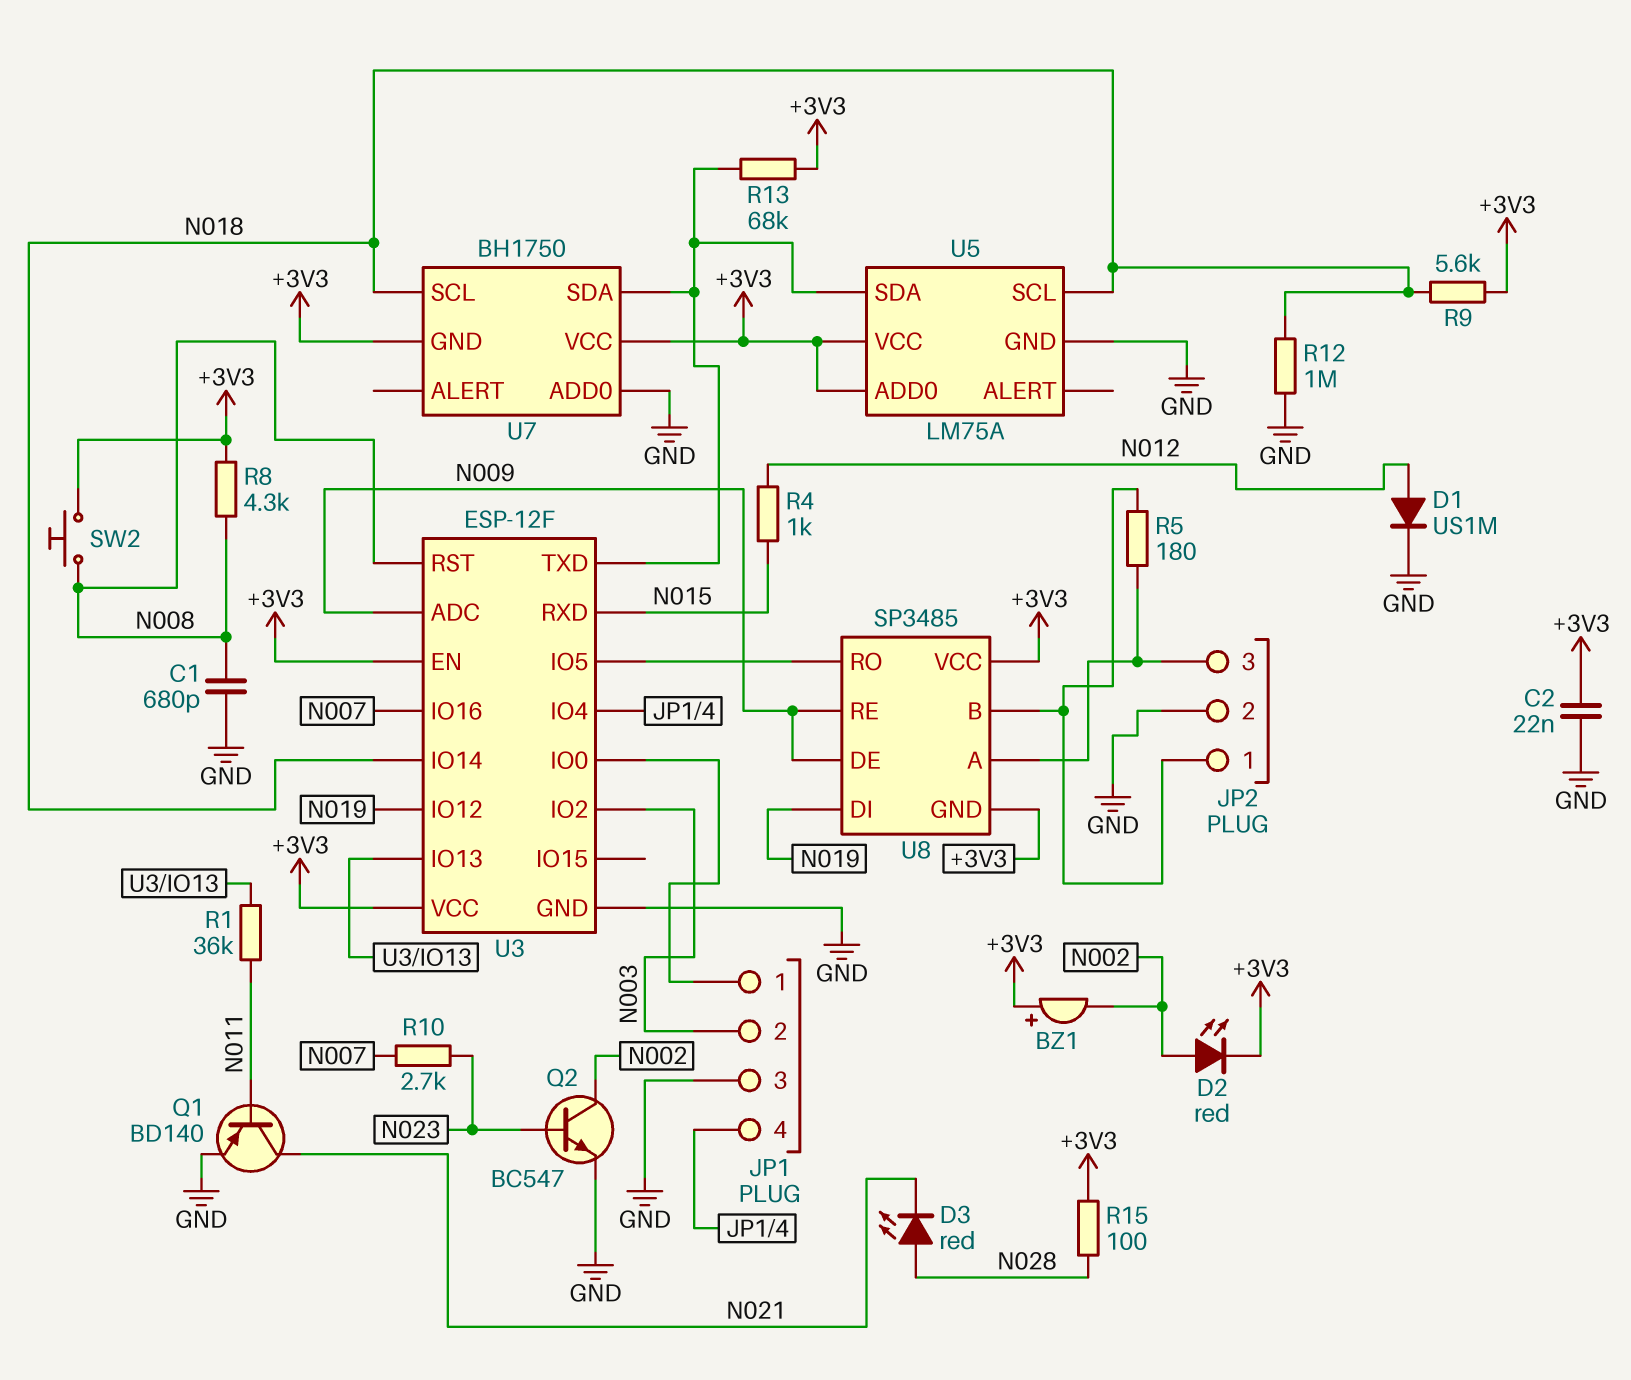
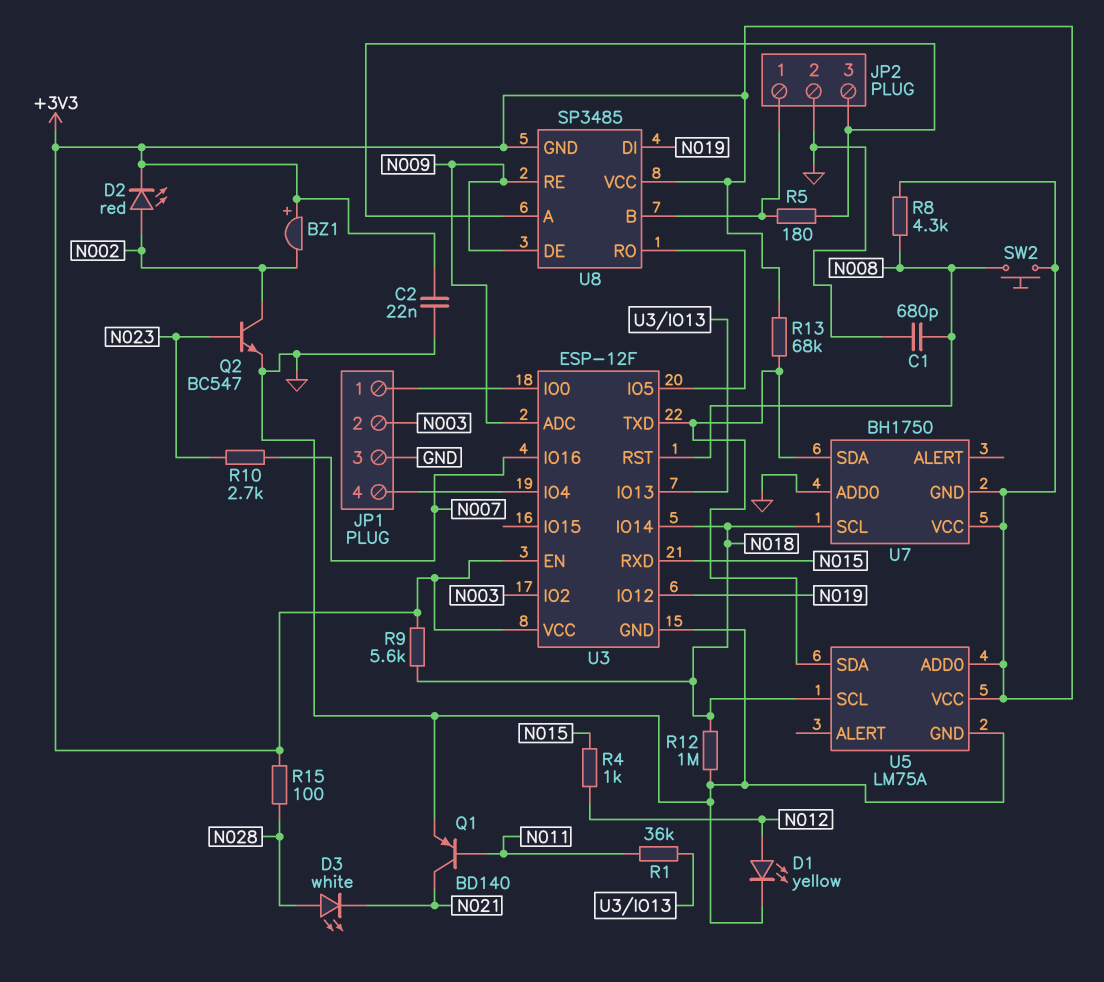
D1: diode US1M (A N012, K GND) -> LED yellow (A N012, K GND)
D3: LED red (A N028, K N021) -> LED white (A N028, K N021)

